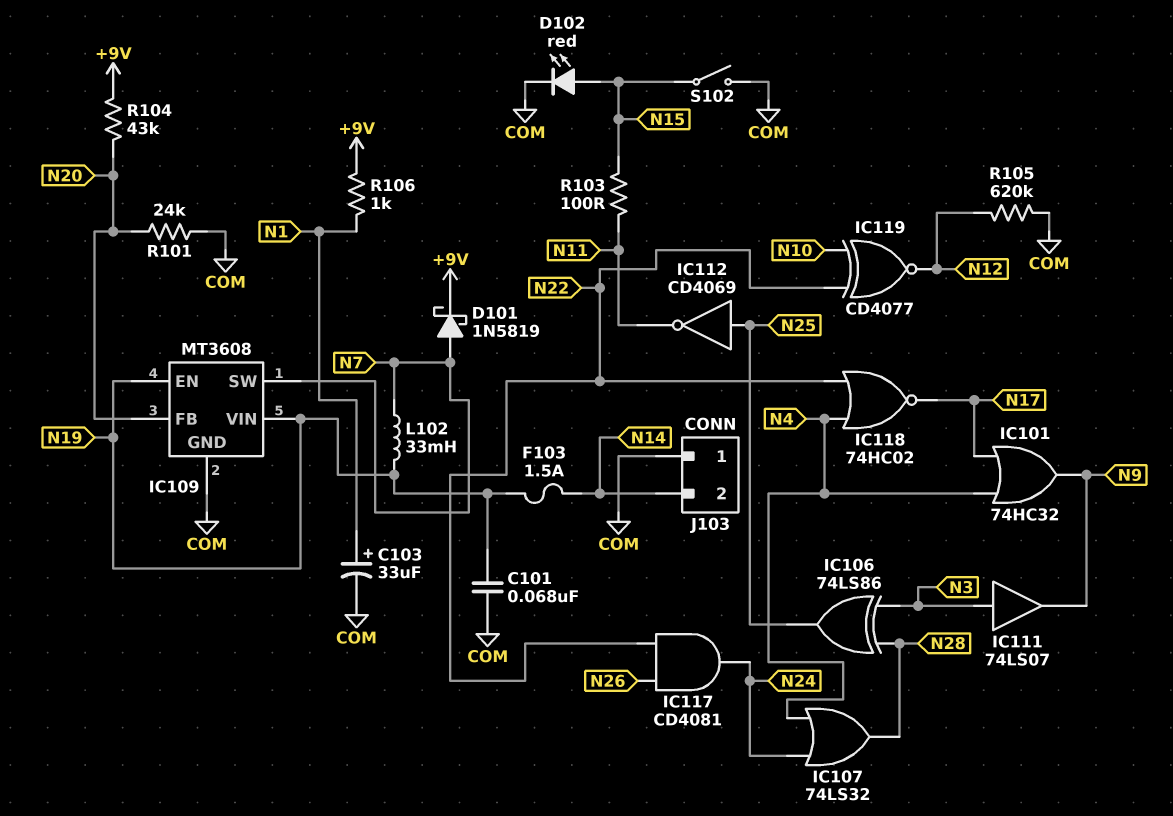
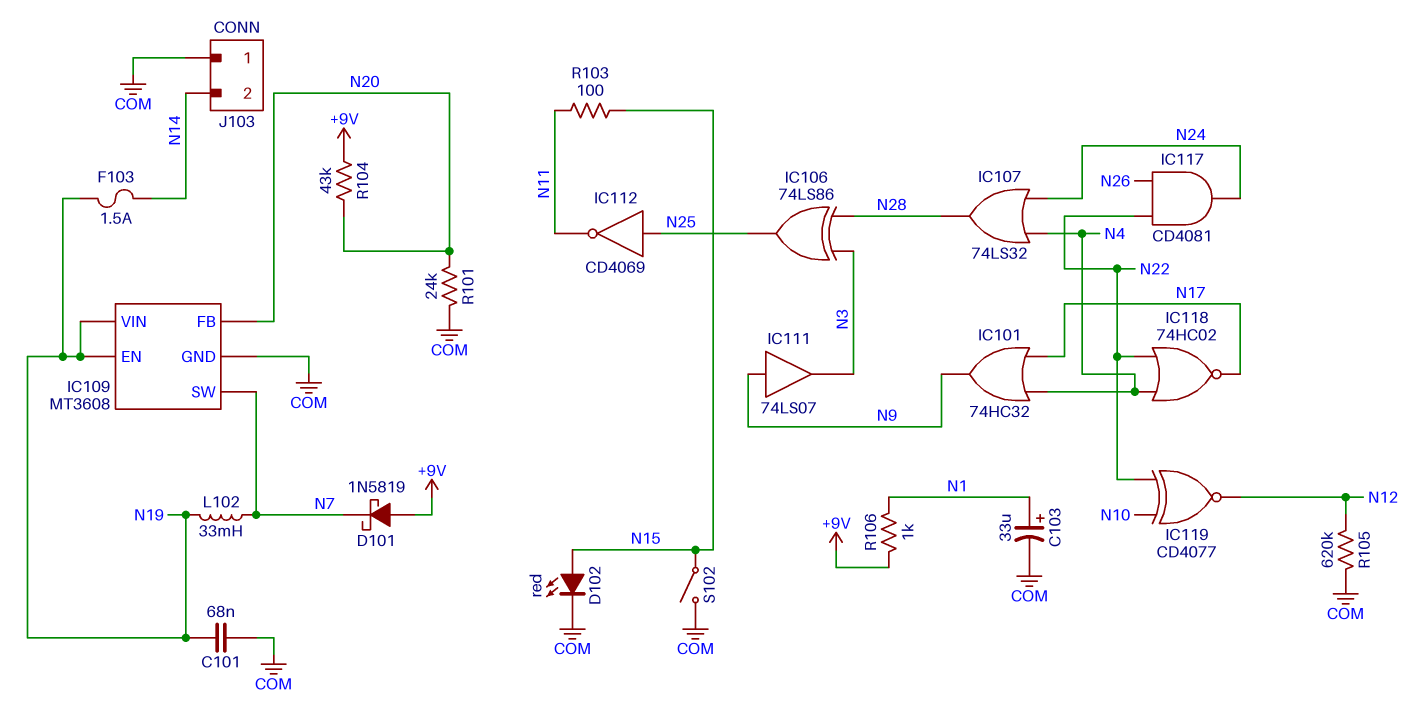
D101: schottky 1N5819 (A N7, K +9V) -> schottky 1N5819 (A +9V, K N7)
IC111: buffer 74LS07 (in N3, out N9) -> buffer 74LS07 (in N9, out N3)

